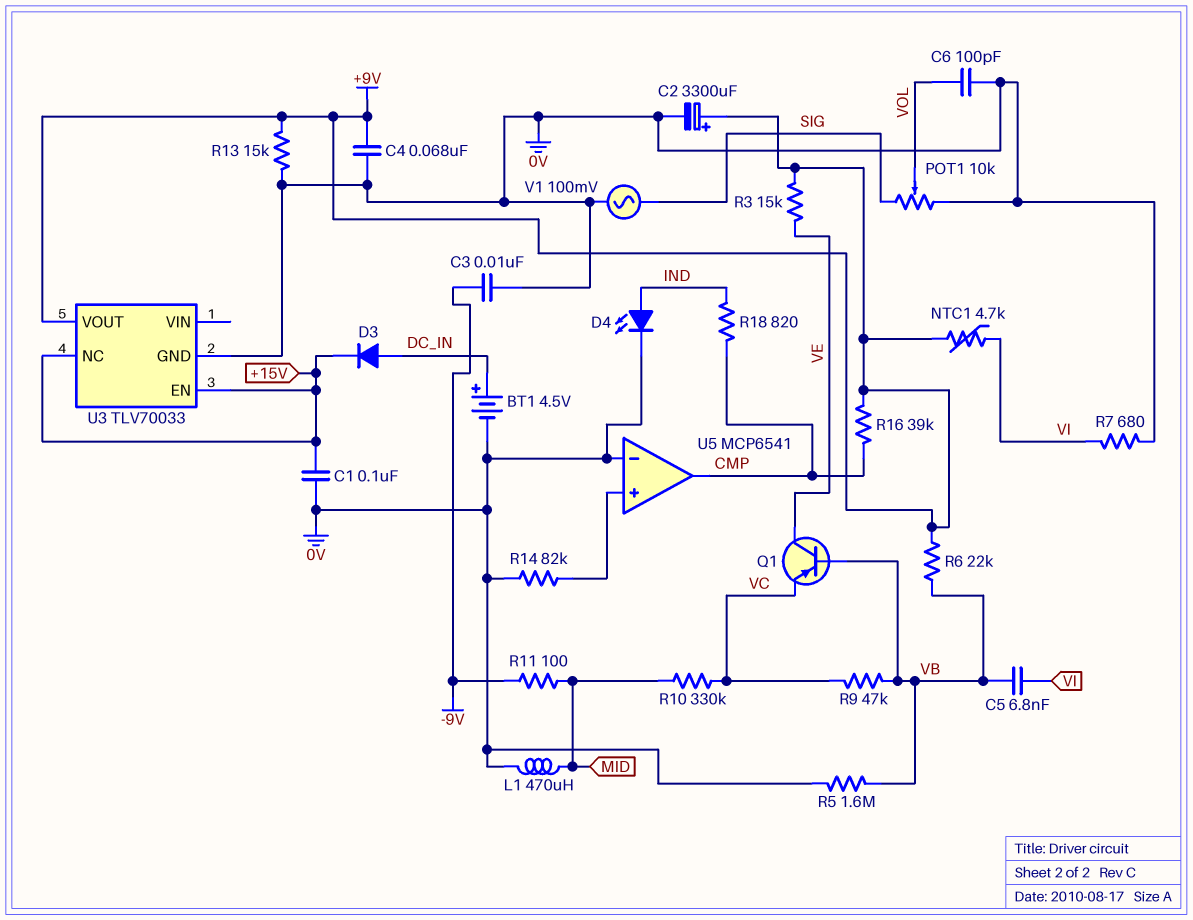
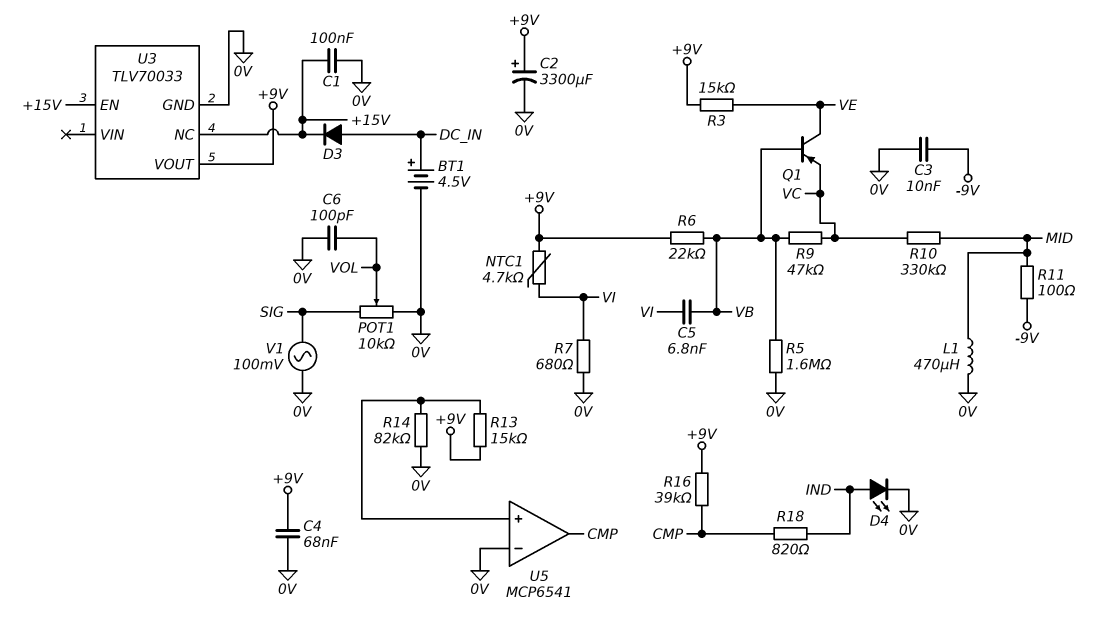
R13: 15k (+9V, 0V) -> 15k (+9V, U5/in+)

